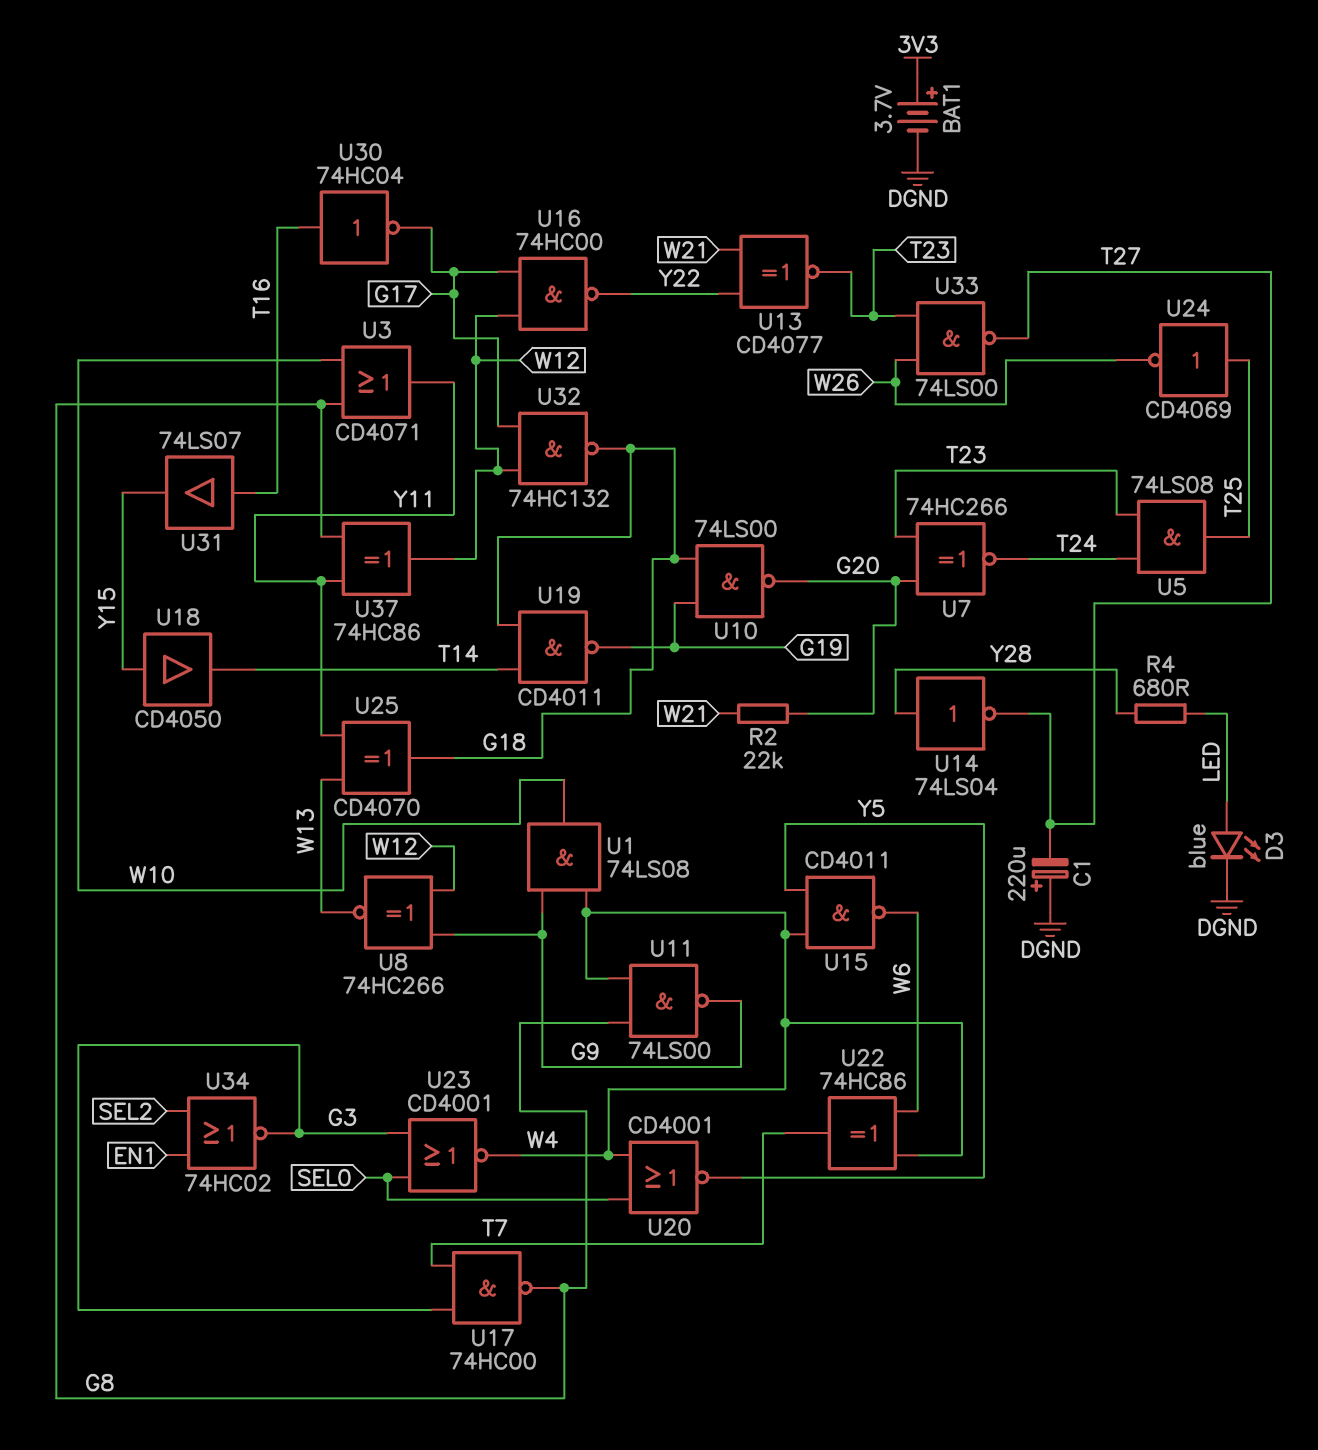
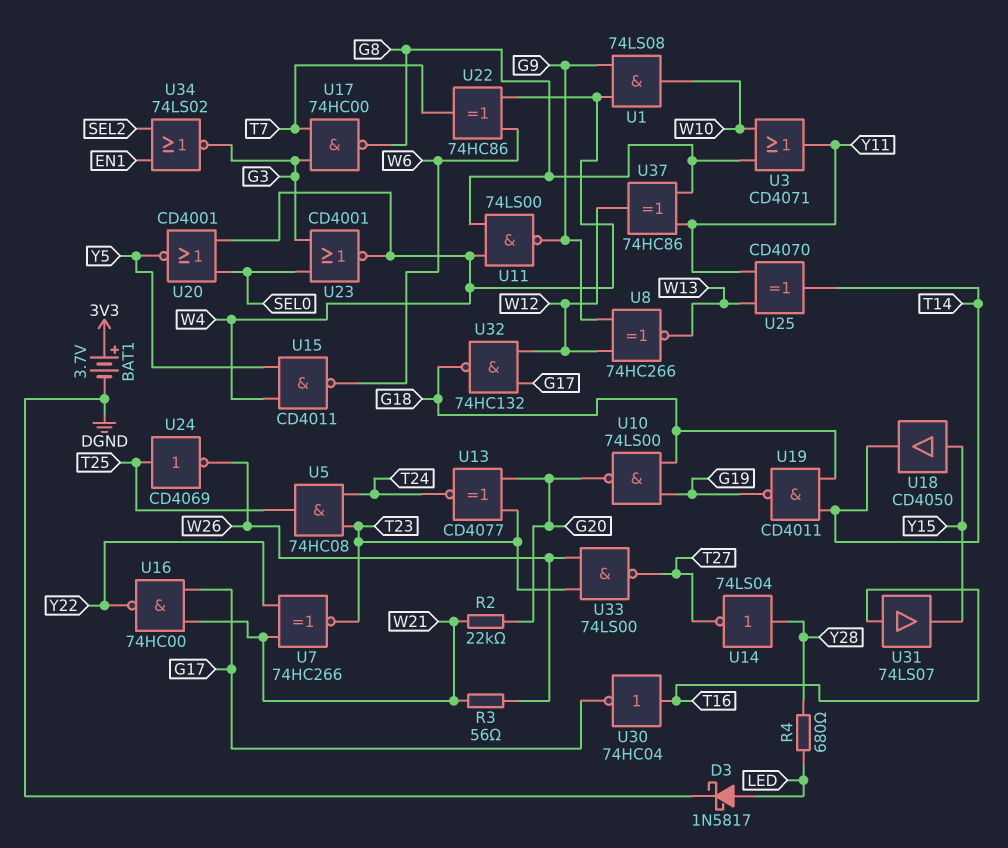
C1: 220uF (plus DGND, minus T27) -> none
D3: LED blue (A LED, K DGND) -> schottky 1N5817 (A LED, K DGND)
R3: none -> 56 (W21, W26)
U5: AND 74LS08 (in T23, in T24, out T25) -> AND 74HC08 (in T23, in T24, out T25)
U7: XNOR 74HC266 (in G20, in T23, out T24) -> XNOR 74HC266 (in W21, in Y22, out T23)
U13: XNOR CD4077 (in W21, in Y22, out T23) -> XNOR CD4077 (in G20, in T23, out T24)
U16: NAND 74HC00 (in G17, in W12, out Y22) -> NAND 74HC00 (in G17, in W21, out Y22)
U25: XOR CD4070 (in W13, in Y11, out G18) -> XOR CD4070 (in W13, in Y11, out T14)
U34: NOR 74HC02 (in EN1, in SEL2, out G3) -> NOR 74LS02 (in EN1, in SEL2, out G3)

